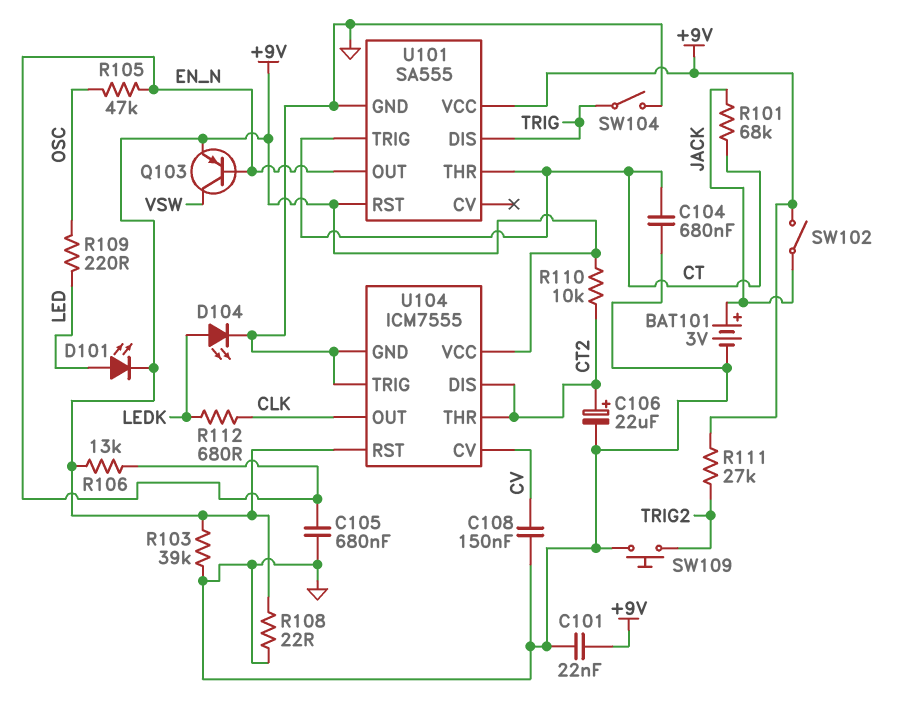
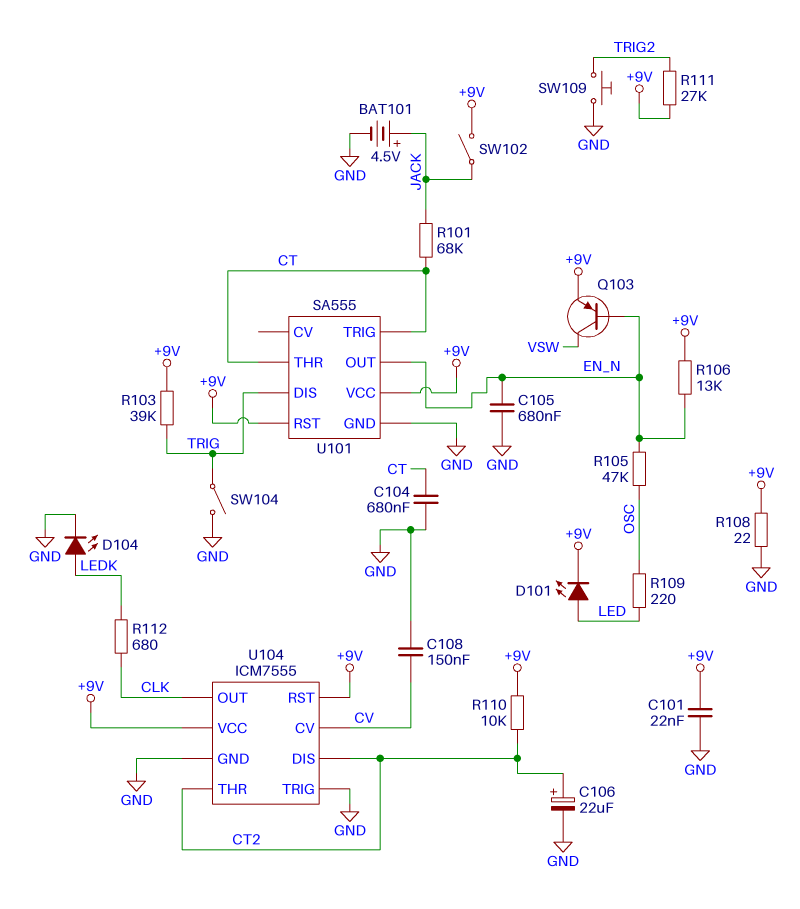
BAT101: 3V (plus JACK, minus GND) -> 4.5V (plus JACK, minus GND)
R103: 39k (+9V, GND) -> 39k (+9V, TRIG)

